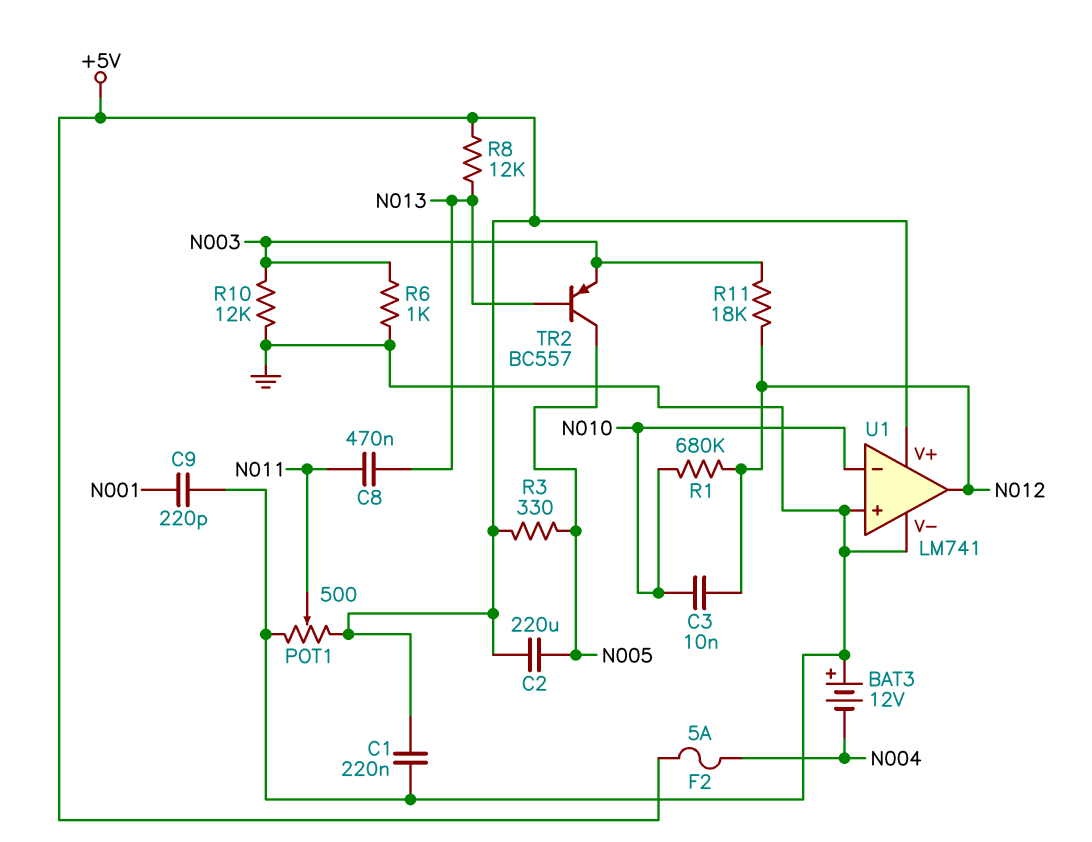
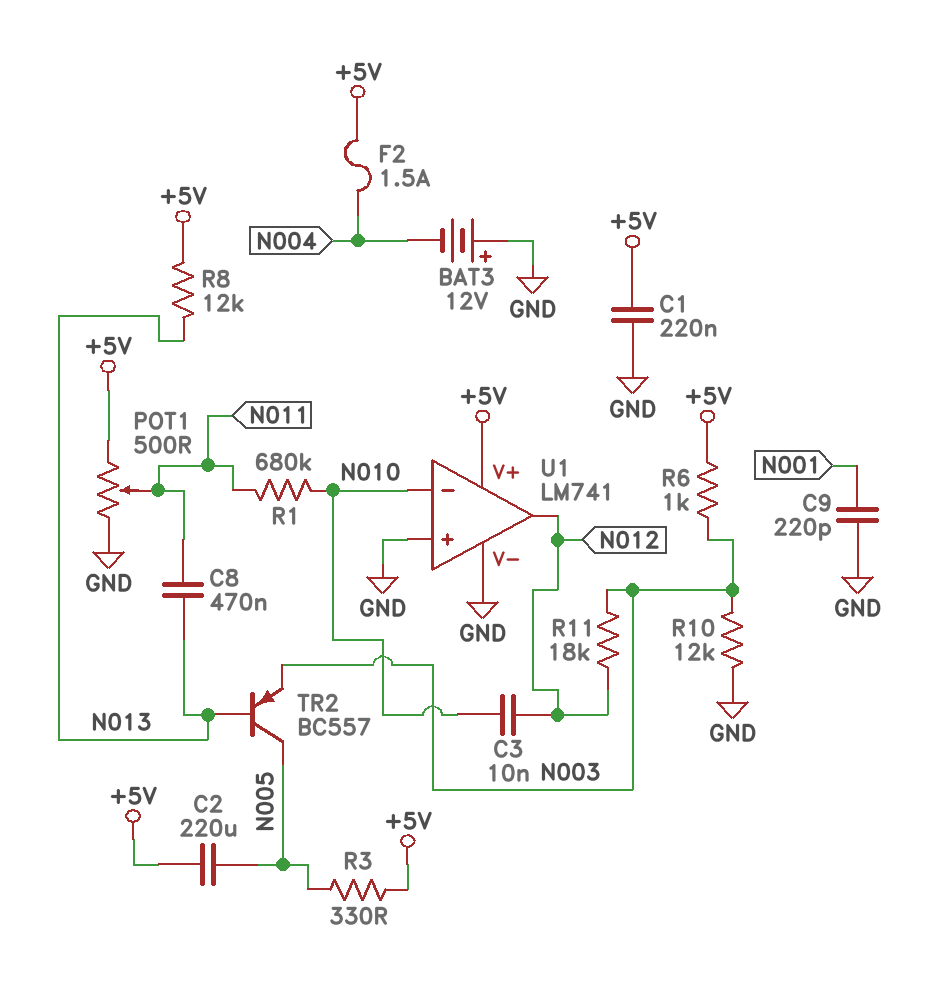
F2: 5A (+5V, N004) -> 1.5A (+5V, N004)
R1: 680k (N010, N012) -> 680k (N010, N011)
R6: 1k (GND, N003) -> 1k (+5V, N003)

